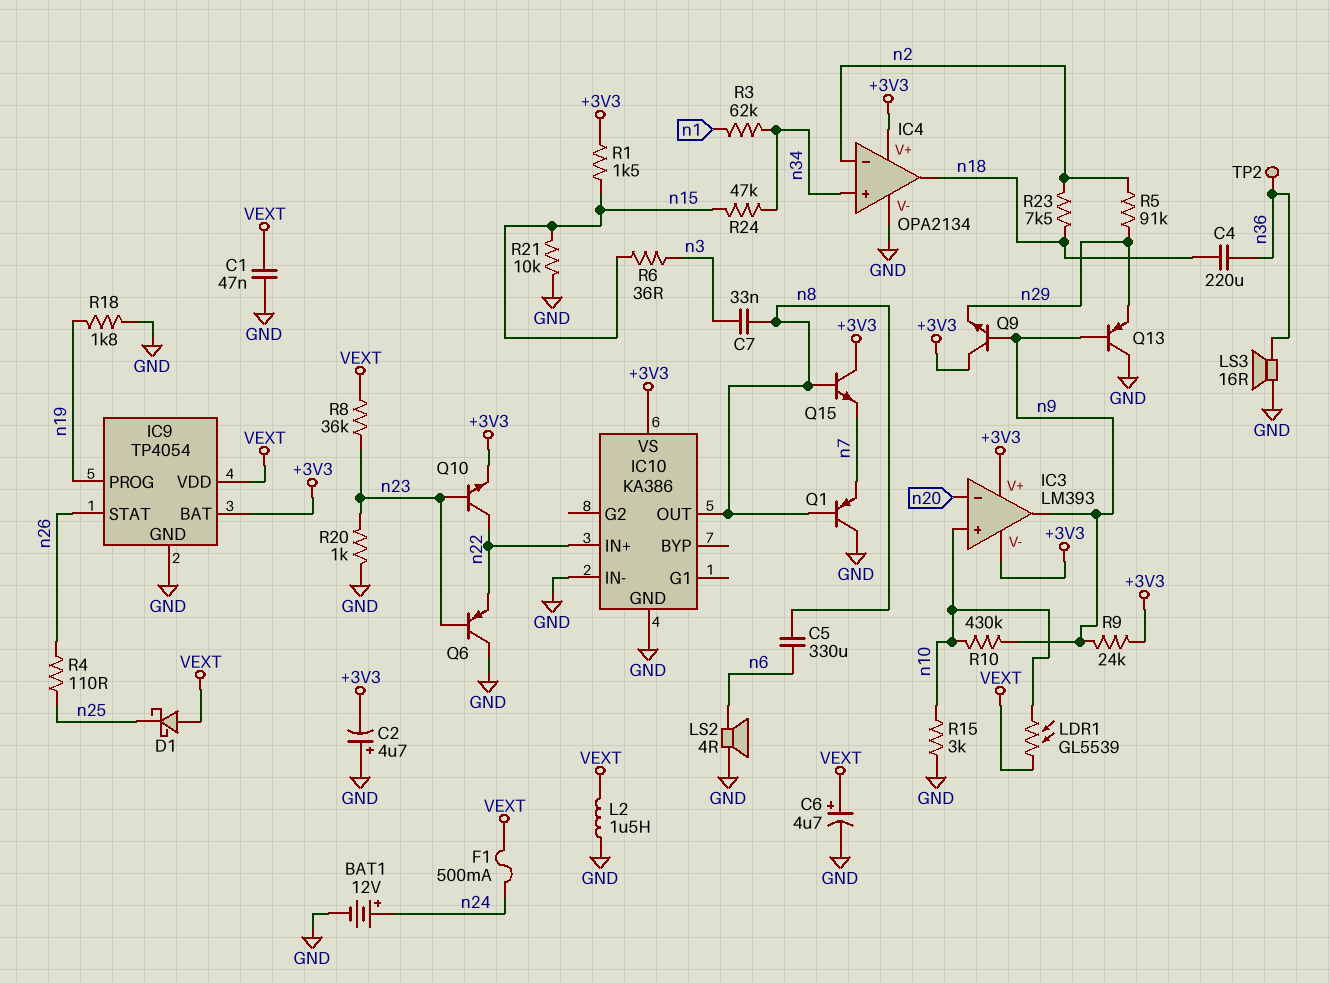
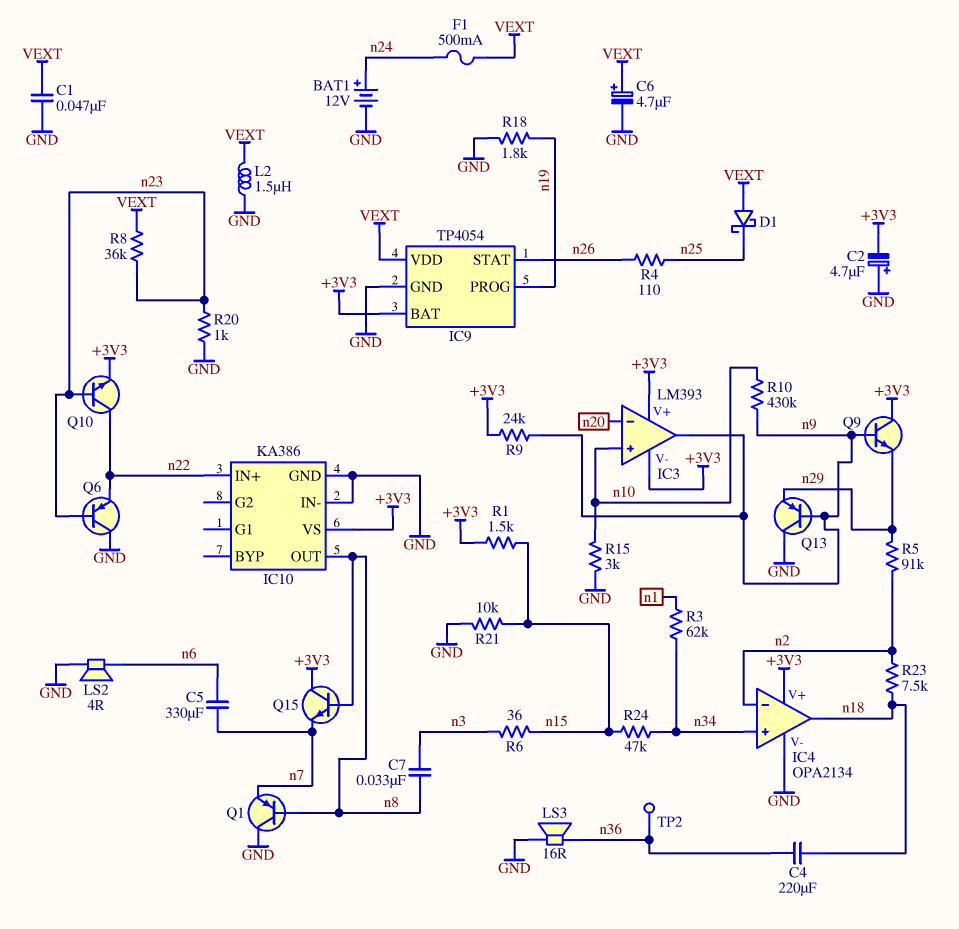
C5: 330uF (n6, n8) -> 330uF (n6, n7)
LDR1: GL5539 (VEXT, n10) -> none

